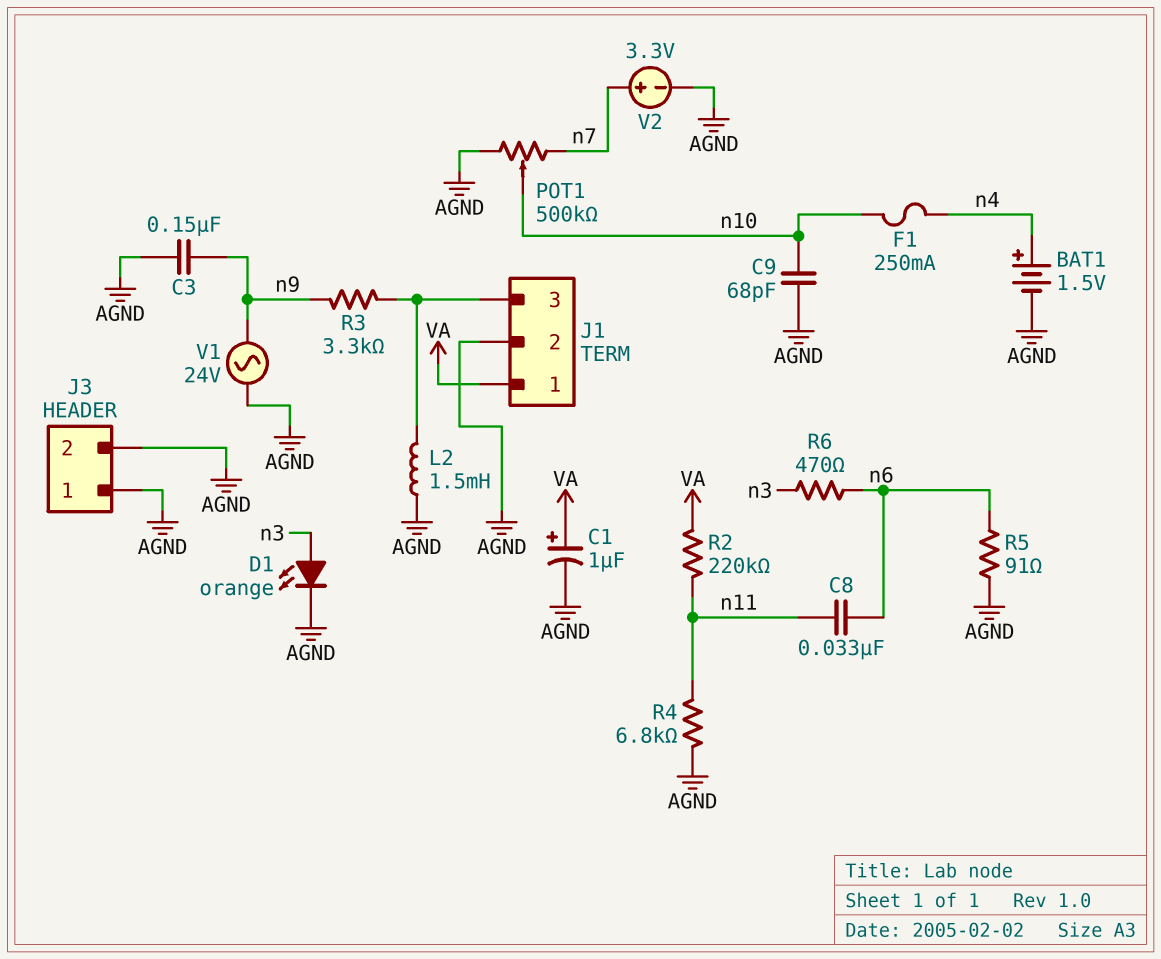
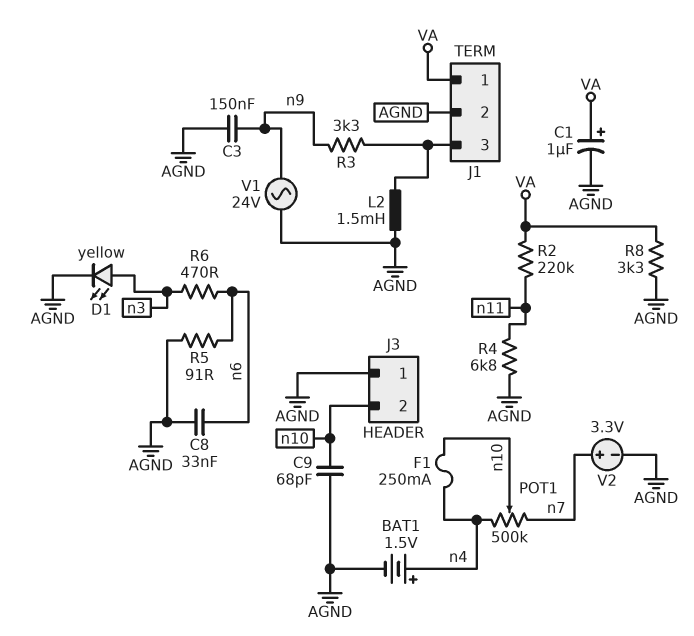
C8: 33nF (n6, n11) -> 33nF (AGND, n6)
D1: LED orange (A n3, K AGND) -> LED yellow (A n3, K AGND)
J3 pin 2: AGND -> n10
POT1: 500k (AGND, n7, wiper n10) -> 500k (n4, n7, wiper n10)
R8: none -> 3.3k (AGND, VA)

